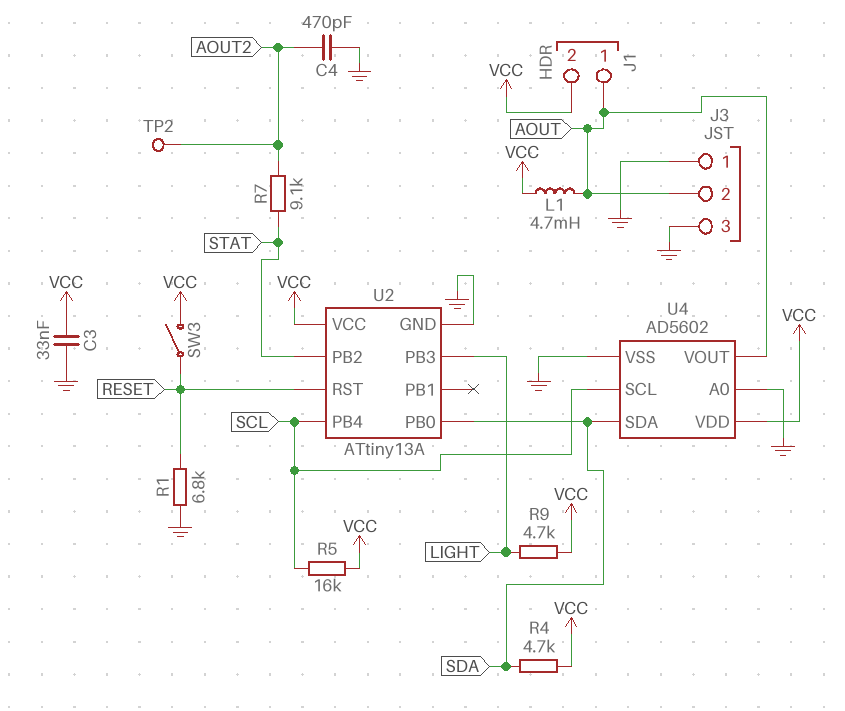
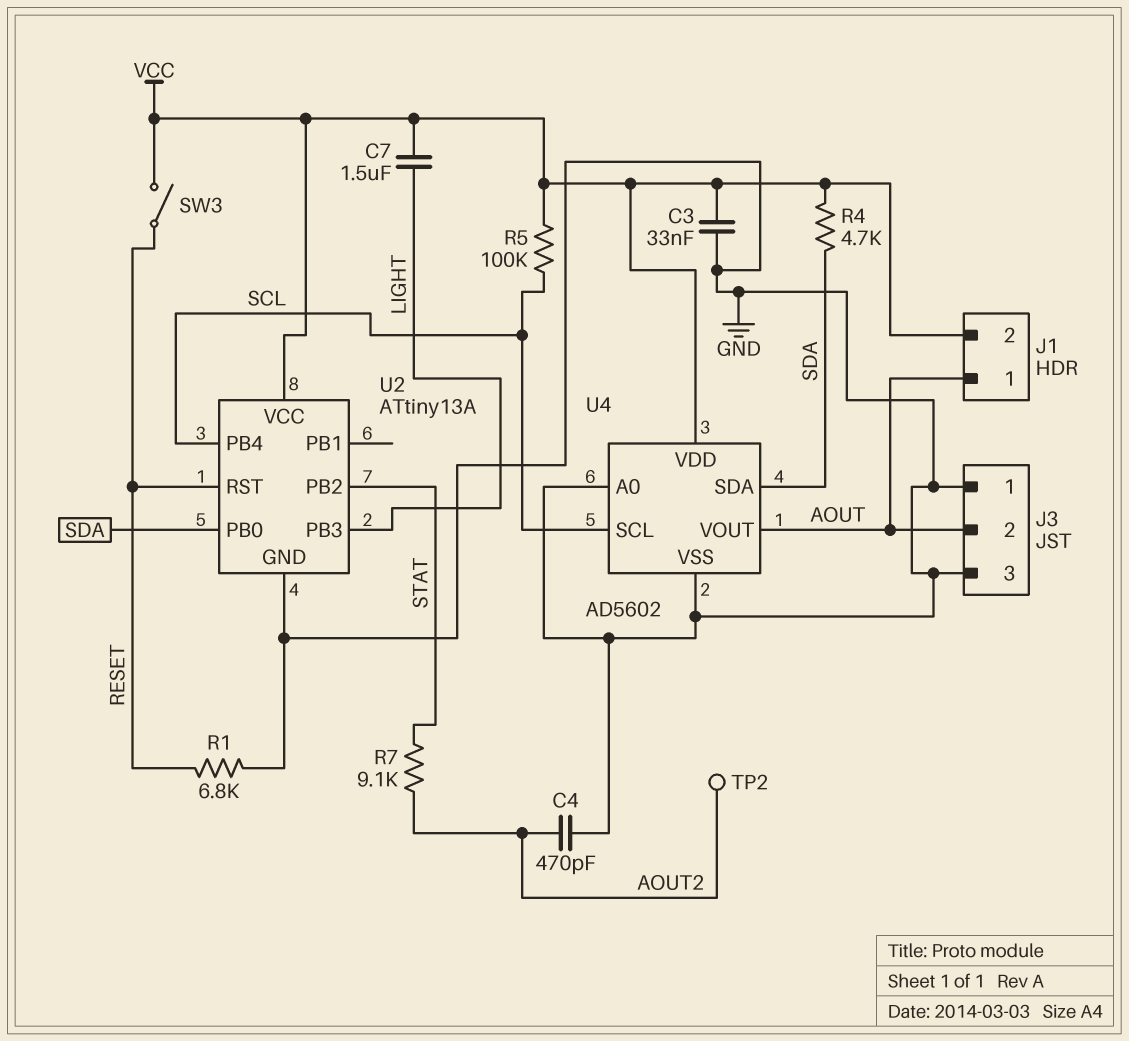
C7: none -> 1.5uF (LIGHT, VCC)
L1: 4.7mH (AOUT, VCC) -> none
R5: 16k (SCL, VCC) -> 100k (SCL, VCC)
R9: 4.7k (LIGHT, VCC) -> none

